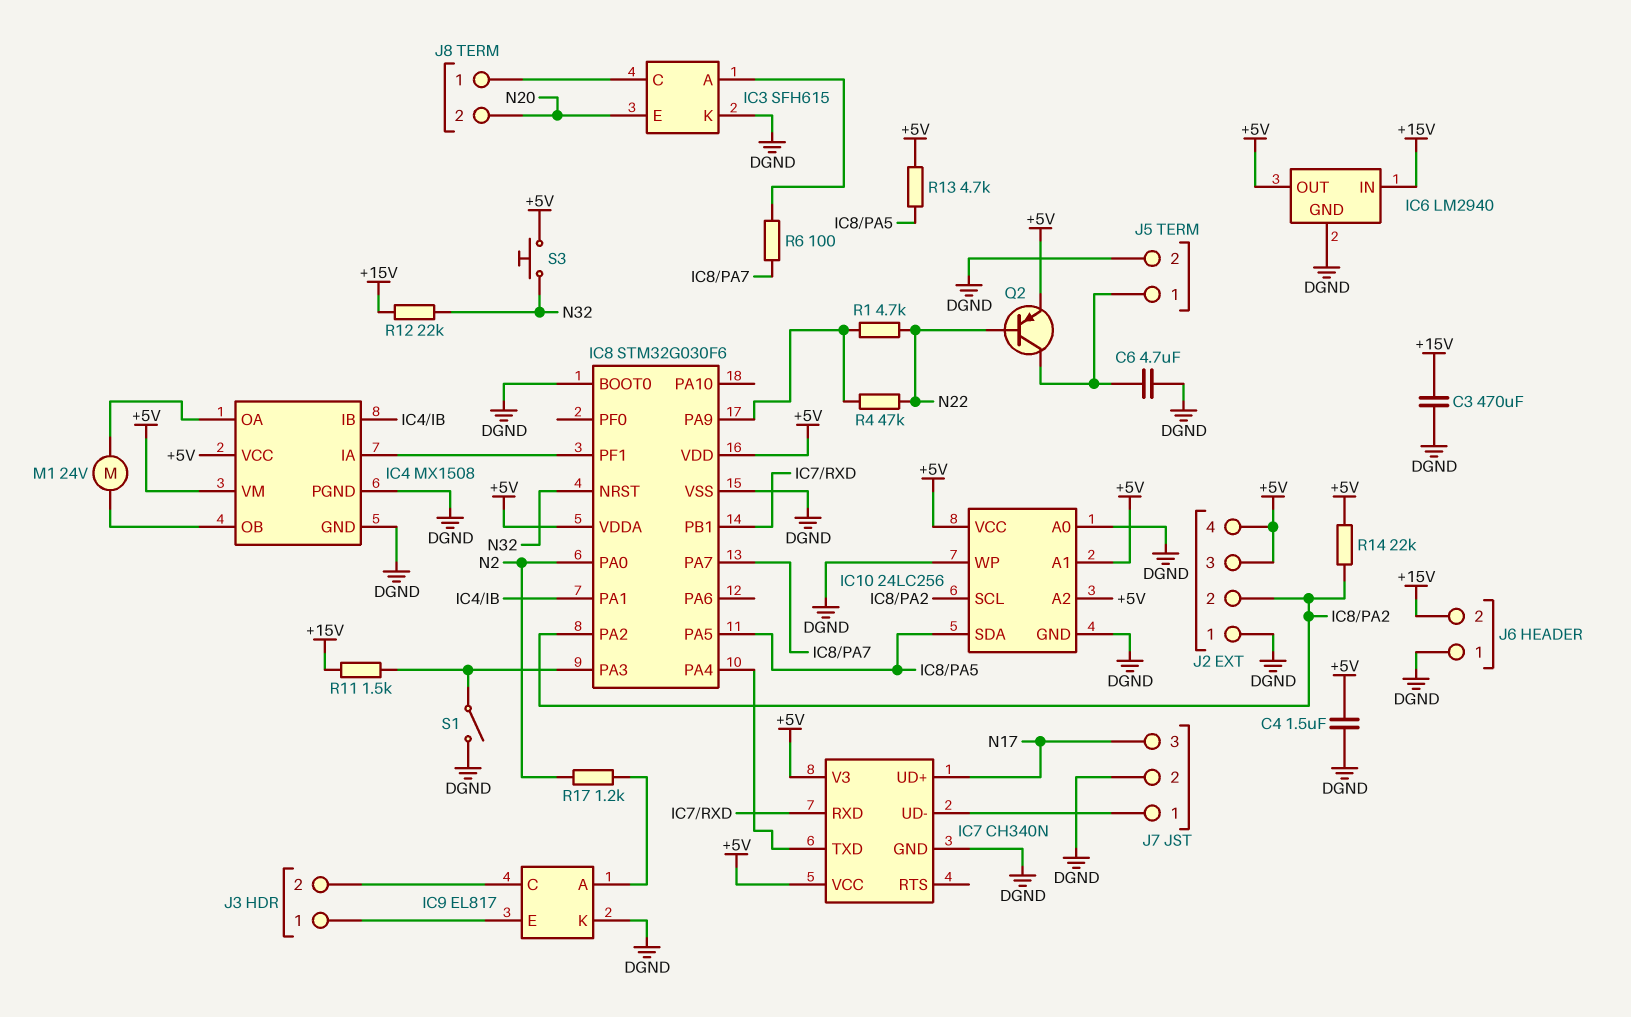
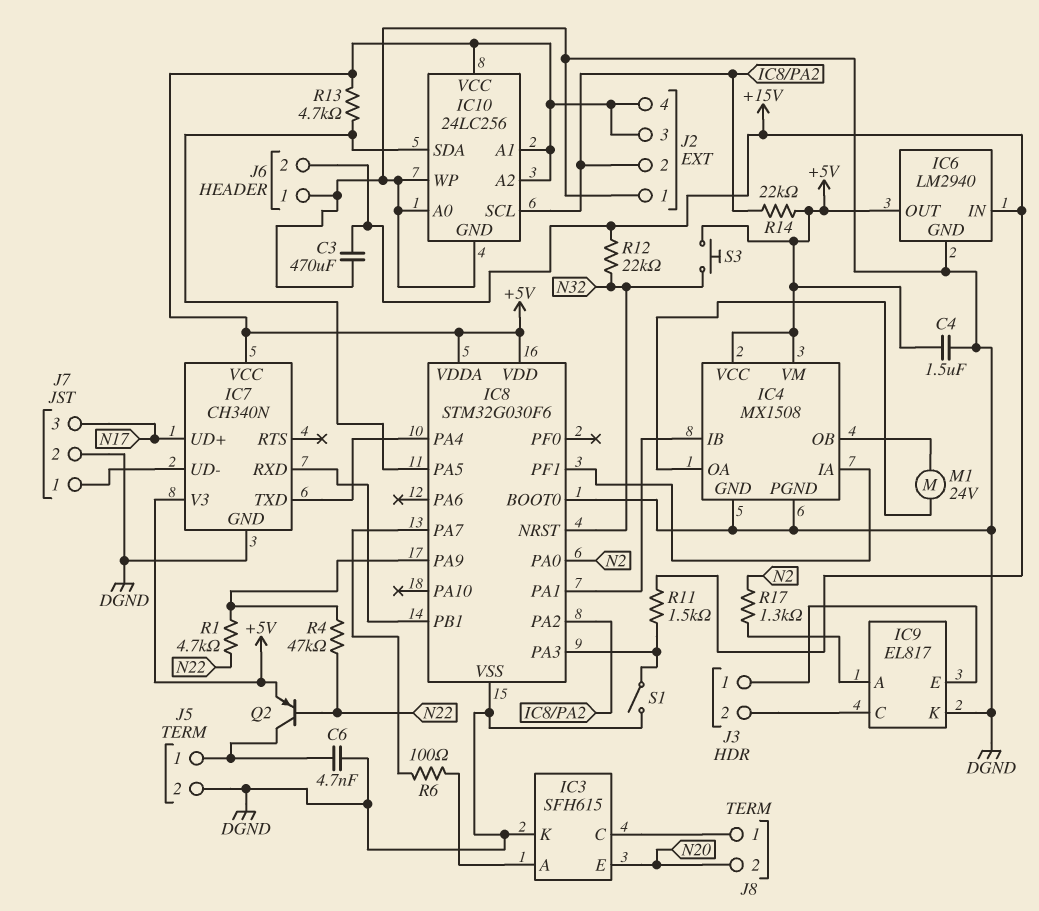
C6: 4.7uF (DGND, J5/1) -> 4.7nF (DGND, J5/1)
R17: 1.2k (IC9/A, N2) -> 1.3k (IC9/A, N2)

